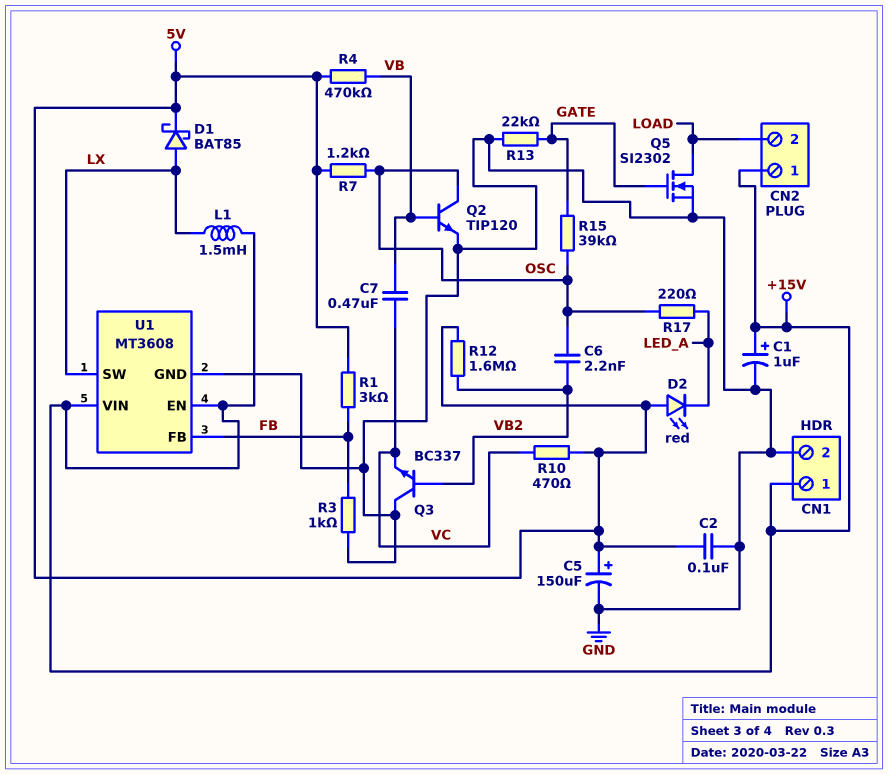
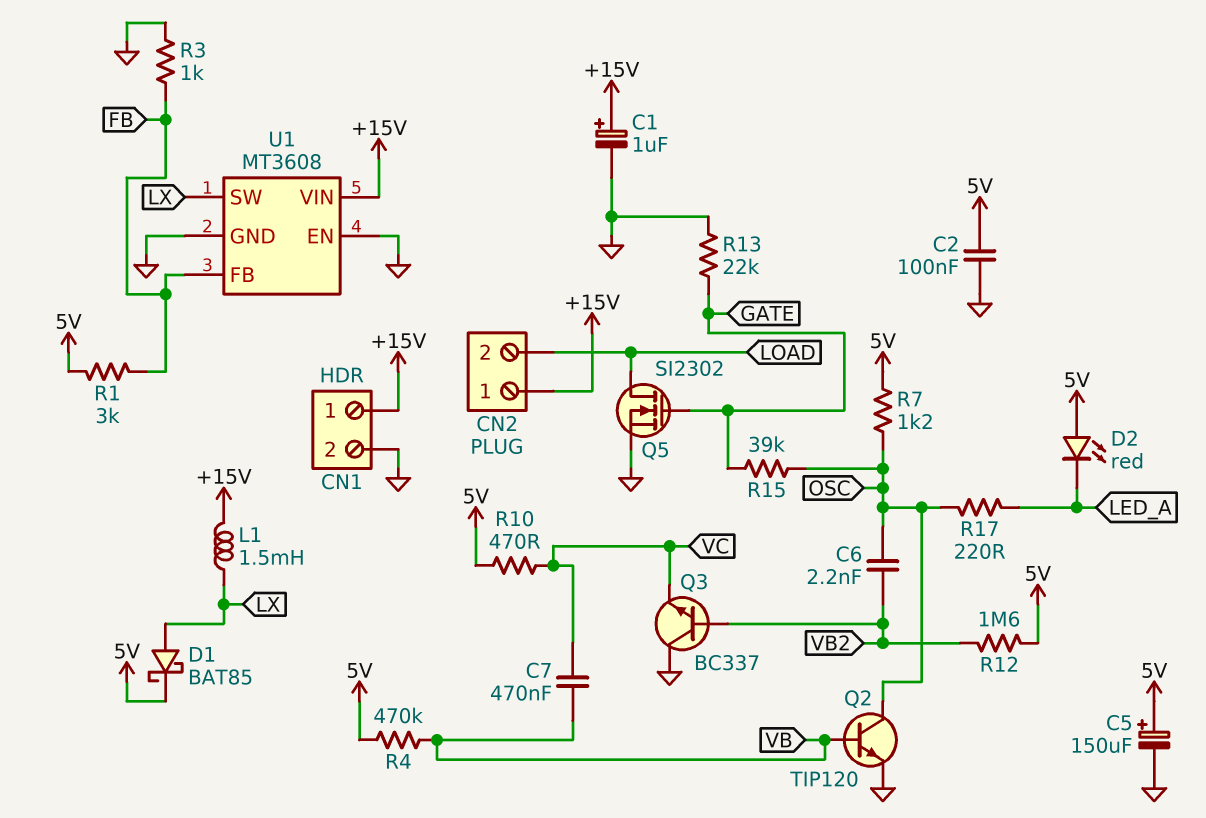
U1 pin EN: +15V -> GND

